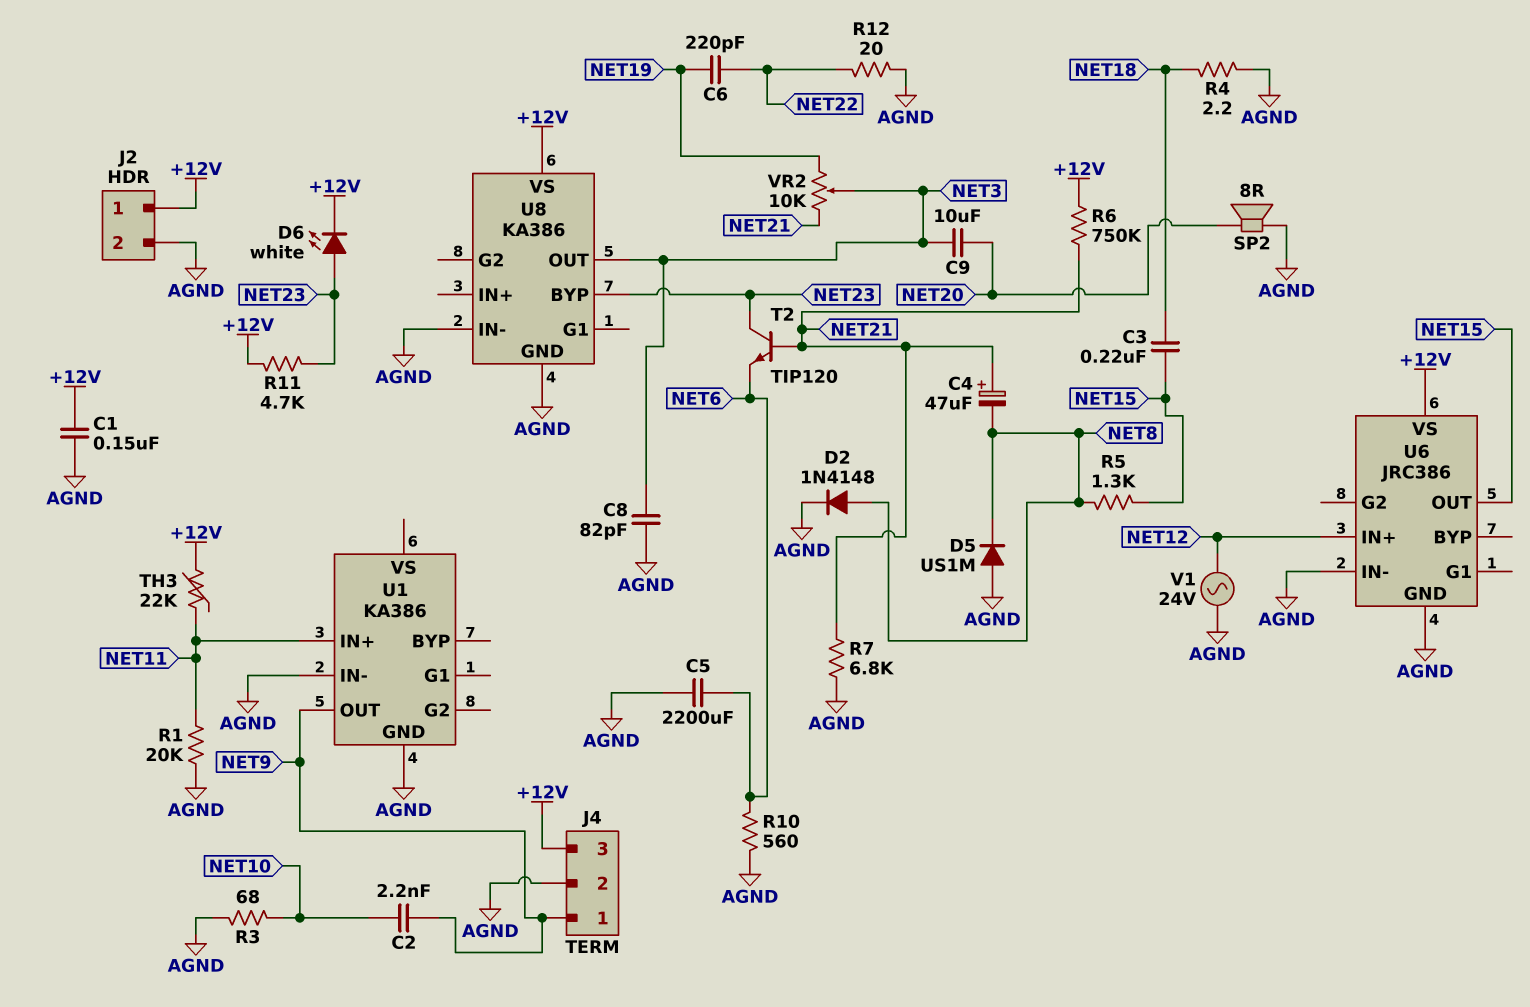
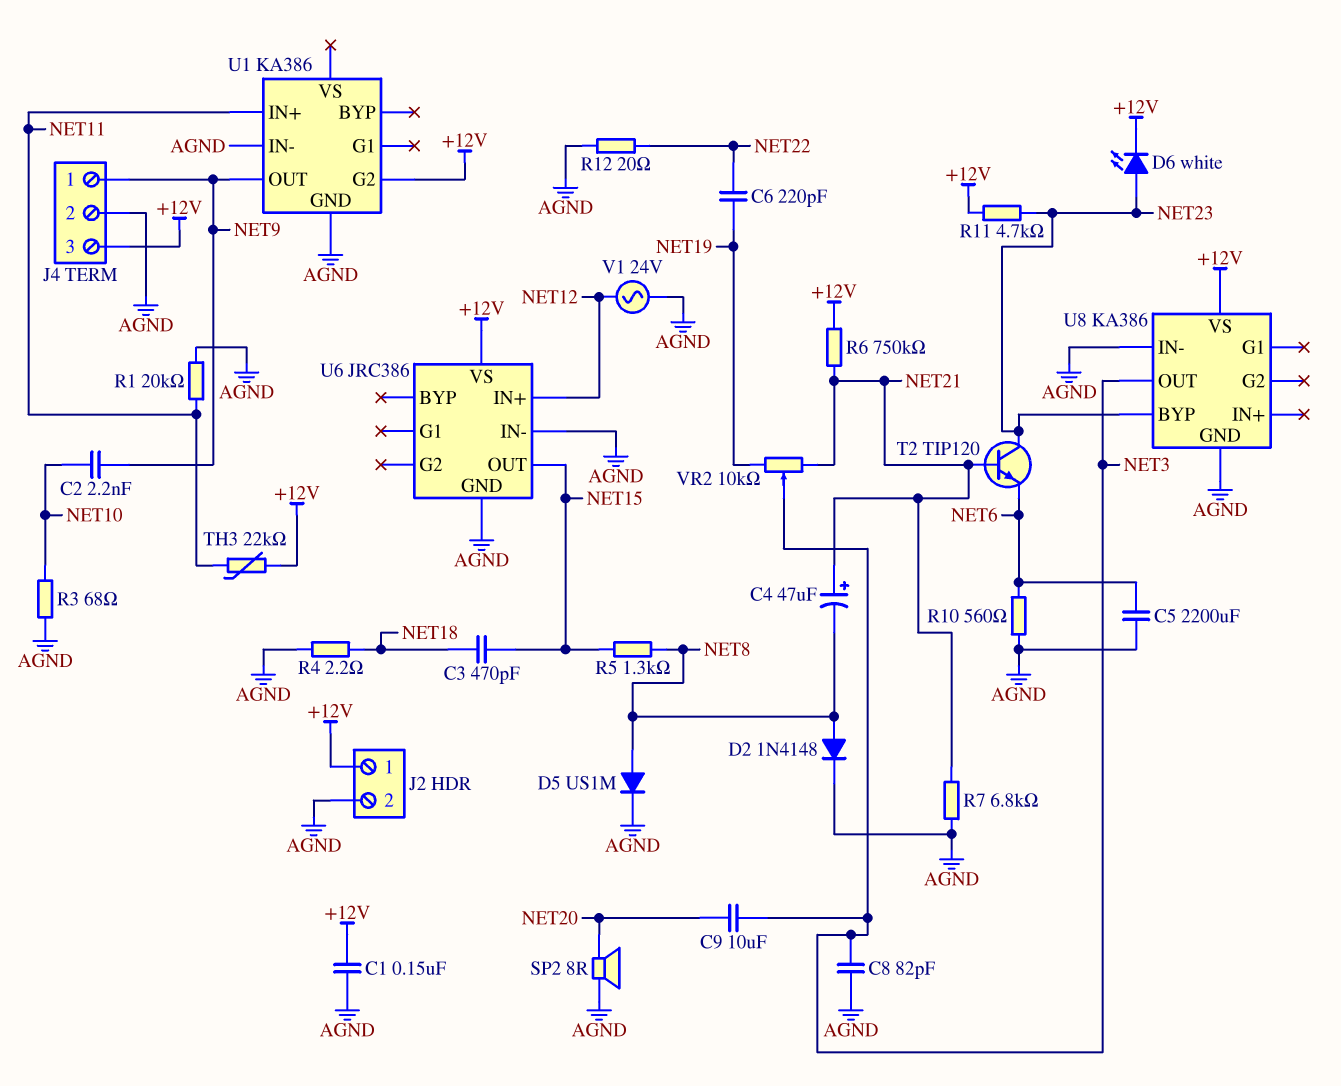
C3: 220nF (NET15, NET18) -> 470pF (NET15, NET18)
D5: diode US1M (A AGND, K NET8) -> diode US1M (A NET8, K AGND)
U1 pin G2: none -> +12V

